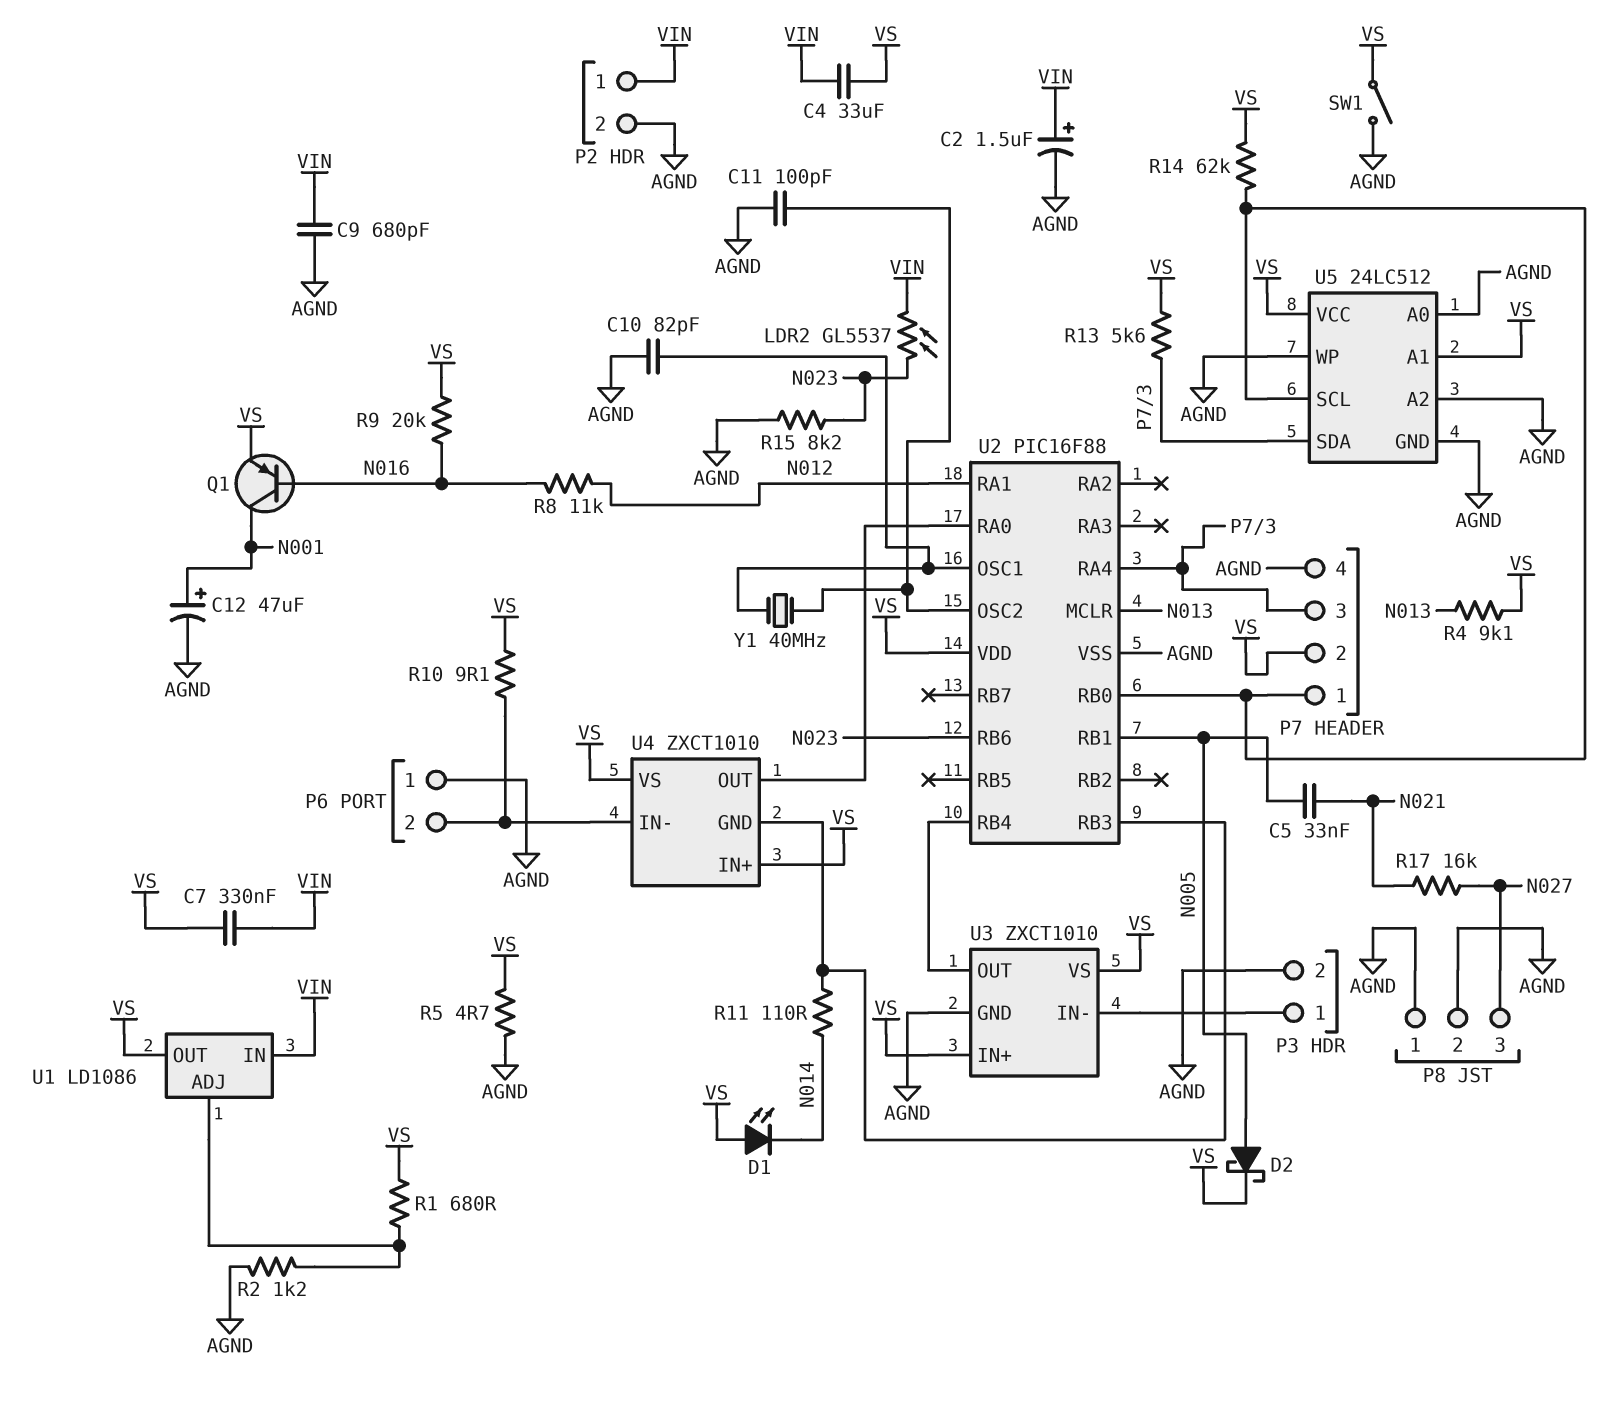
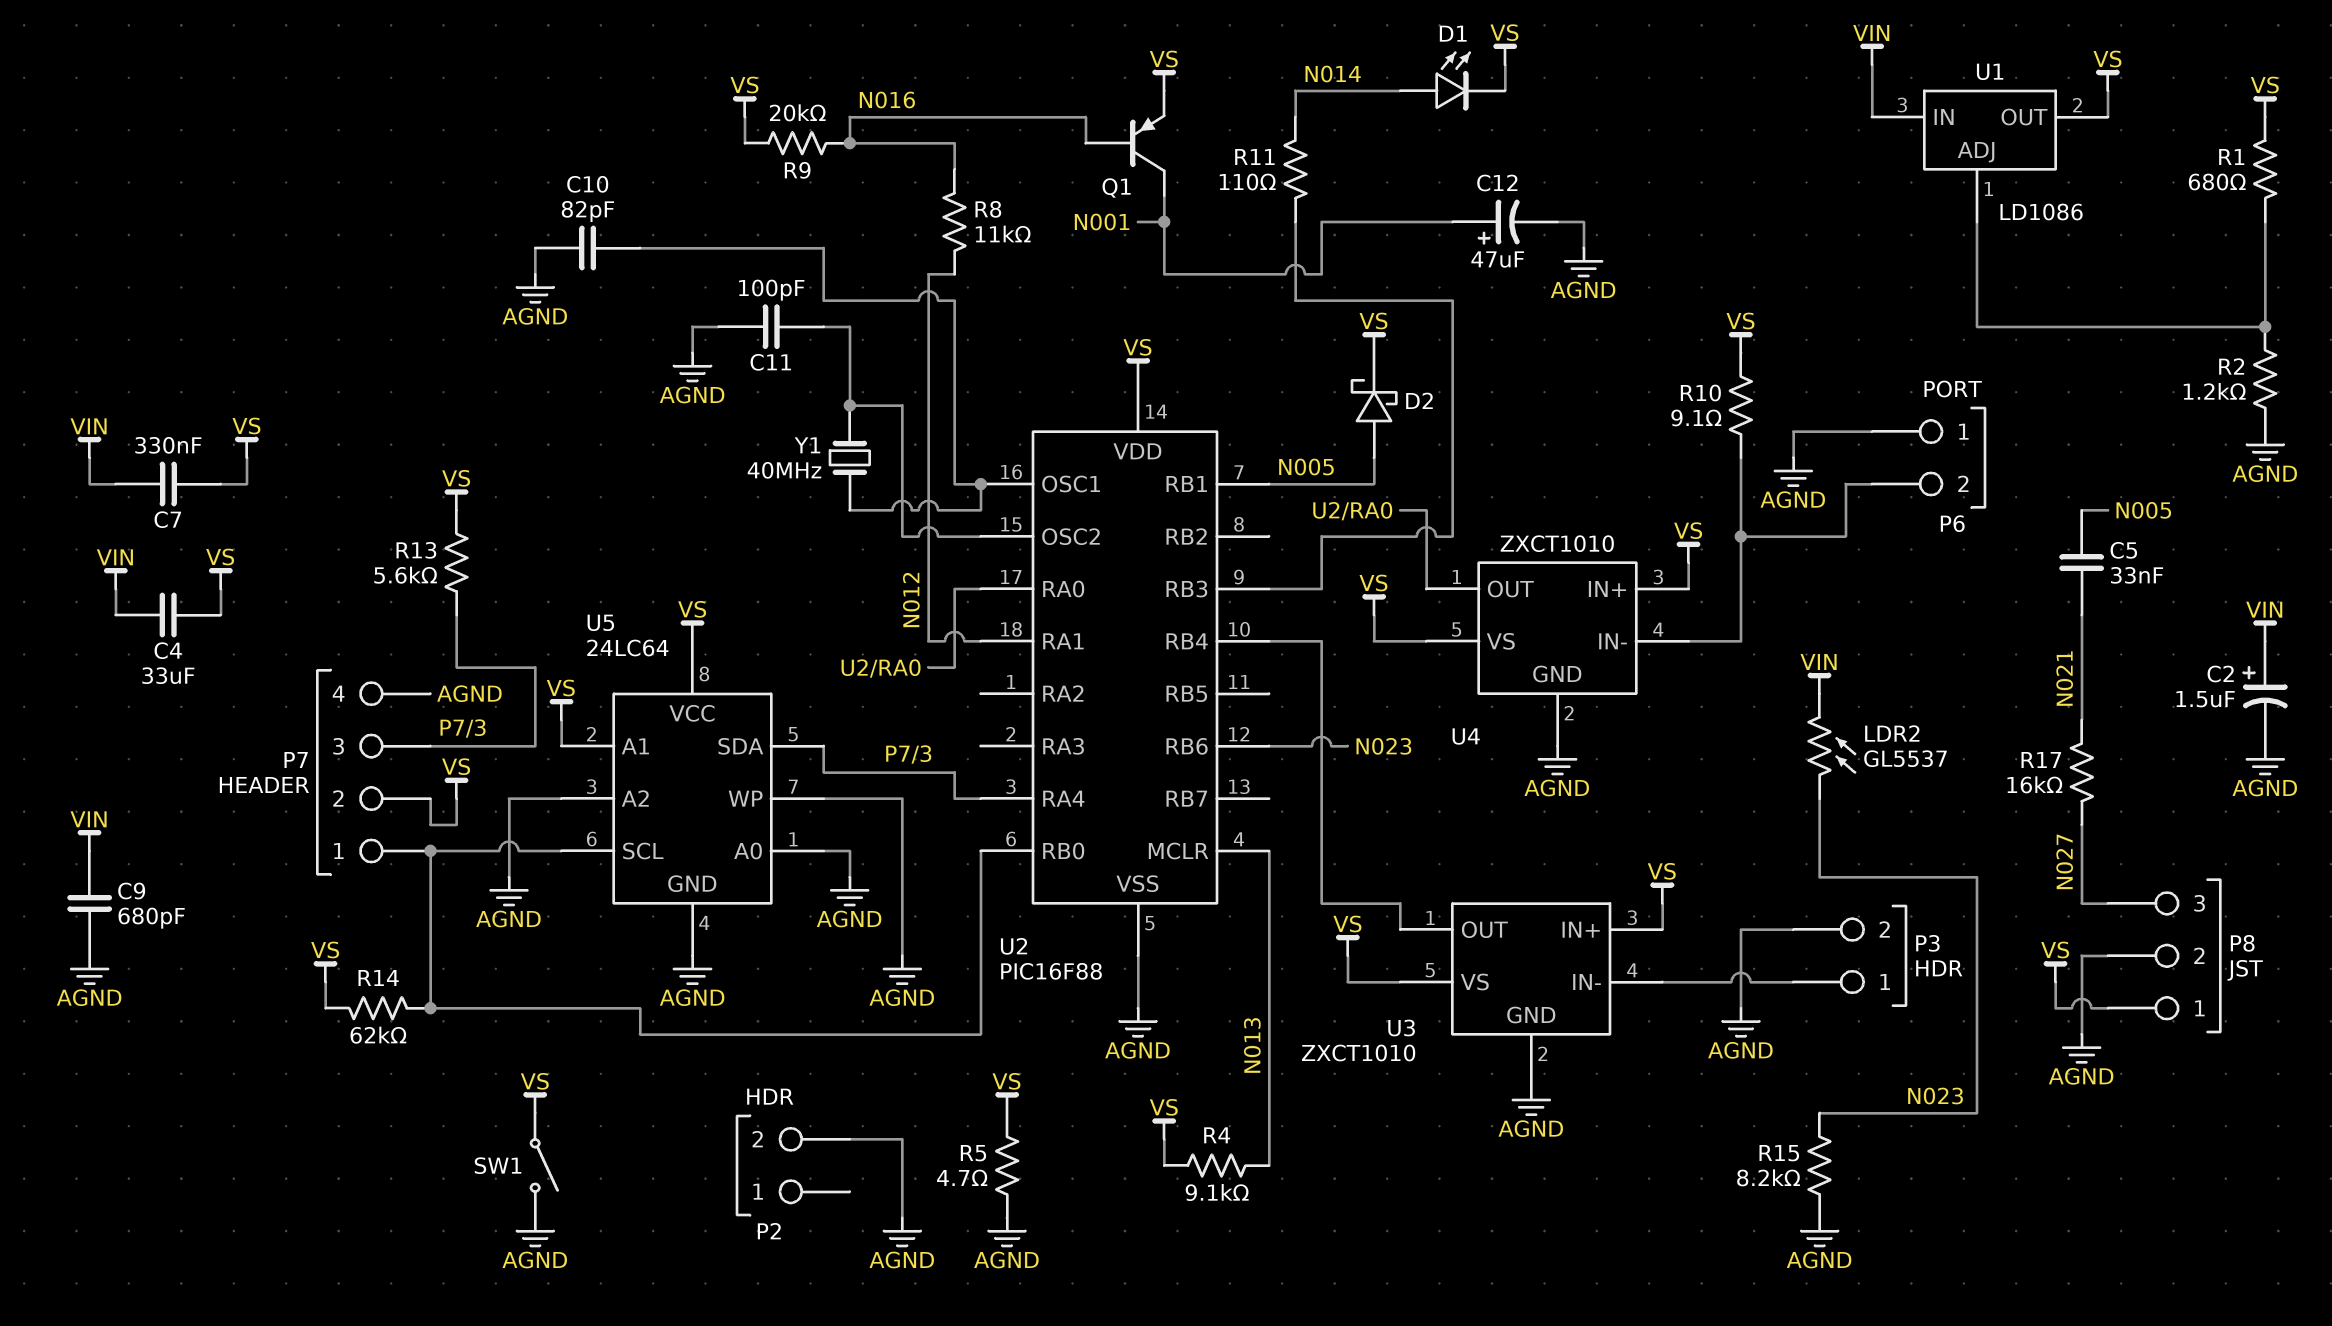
D1: LED (A VS, K N014) -> LED (A N014, K VS)
P2 pin 1: VIN -> none
P8 pin 1: AGND -> VS
U4 pin GND: U2/RB3 -> AGND
U5: 24LC512 -> 24LC64

